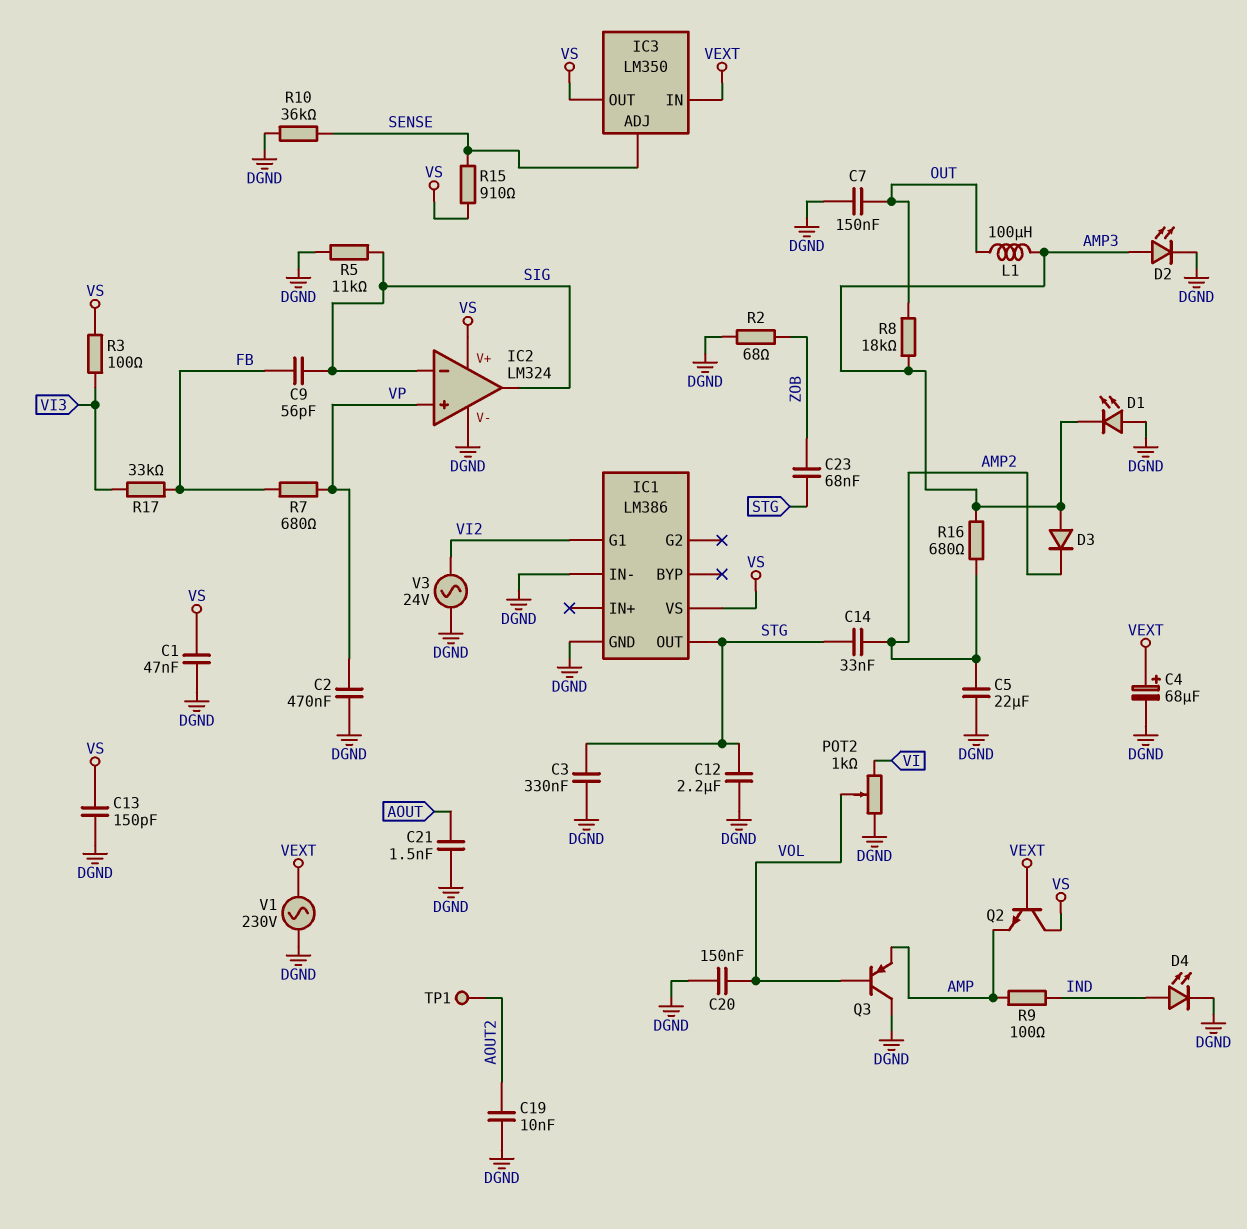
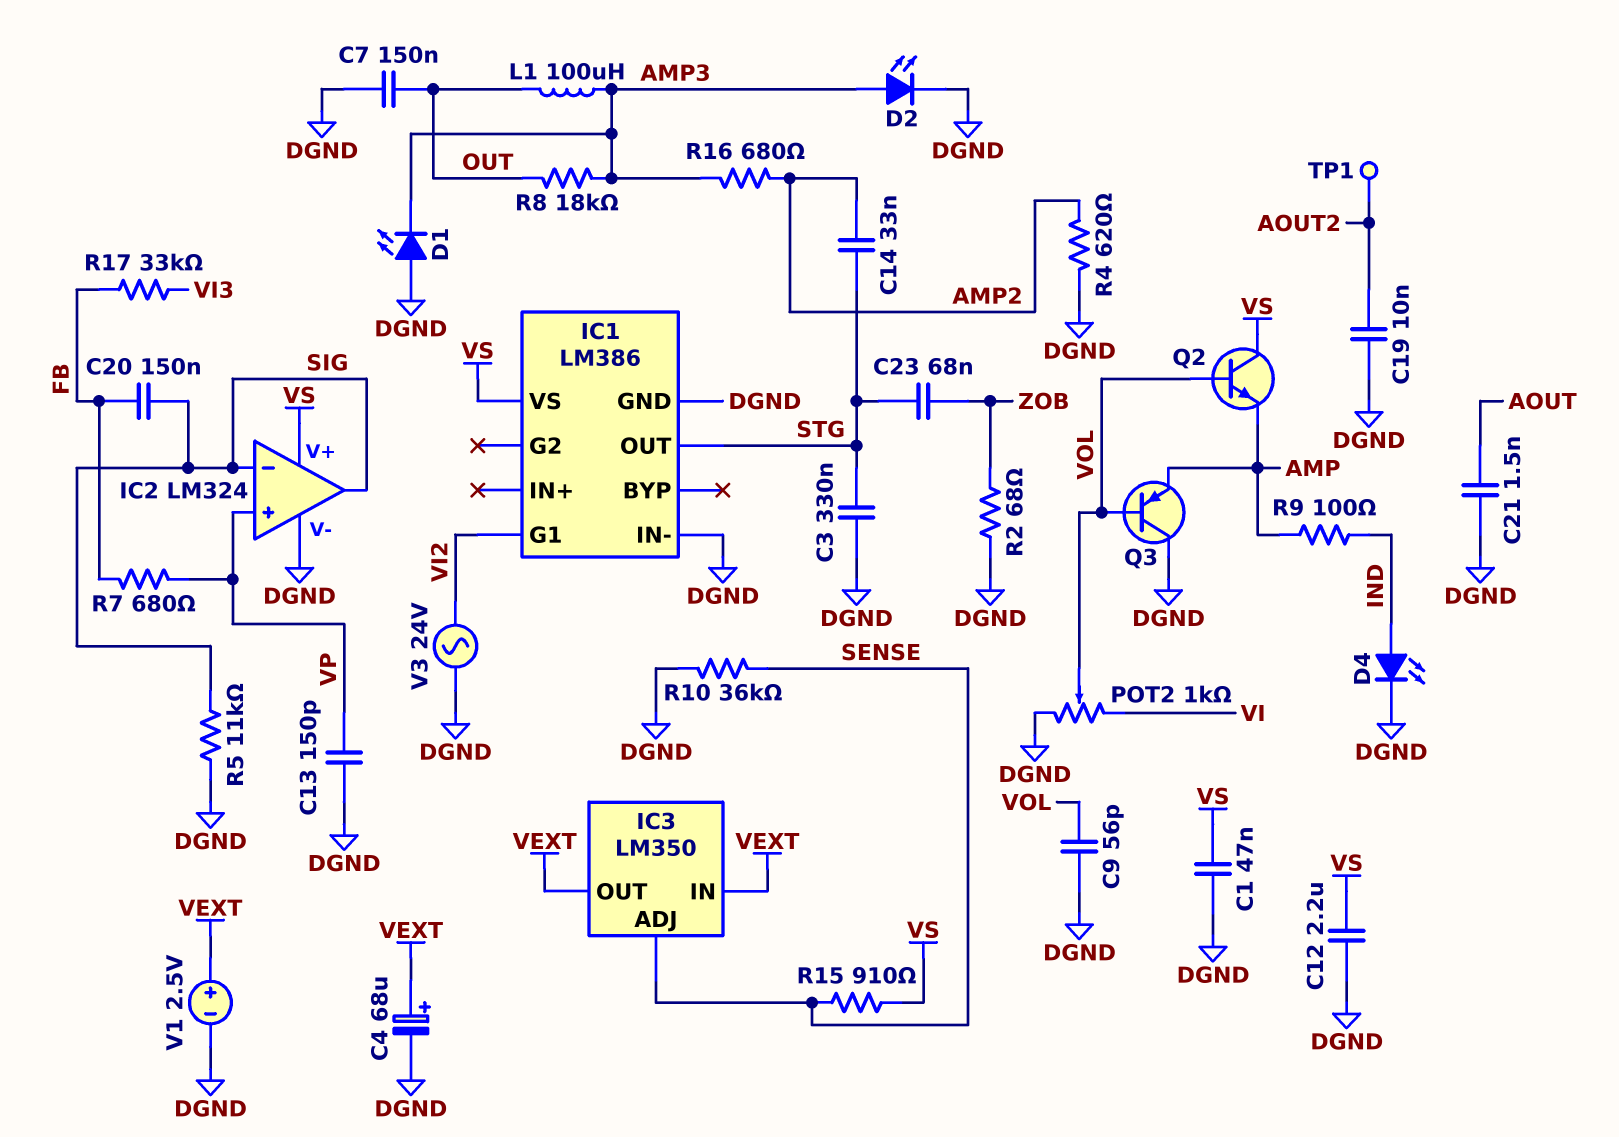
C2: 470nF (DGND, VP) -> none
C5: 22uF (AMP2, DGND) -> none
C9: 56pF (FB, SIG) -> 56pF (DGND, VOL)
C12: 2.2uF (DGND, STG) -> 2.2uF (DGND, VS)
C13: 150pF (DGND, VS) -> 150pF (DGND, VP)
C20: 150nF (DGND, VOL) -> 150nF (FB, SIG)
D3: diode (A AMP3, K AMP2) -> none
IC3 pin OUT: VS -> VEXT
Q2: NPN (B VEXT, C VS, E AMP) -> NPN (B VOL, C VS, E AMP)
R3: 100 (VI3, VS) -> none
R4: none -> 620 (AMP2, DGND)
V1: AC 230V (DGND, VEXT) -> 2.5V (plus VEXT, minus DGND)

